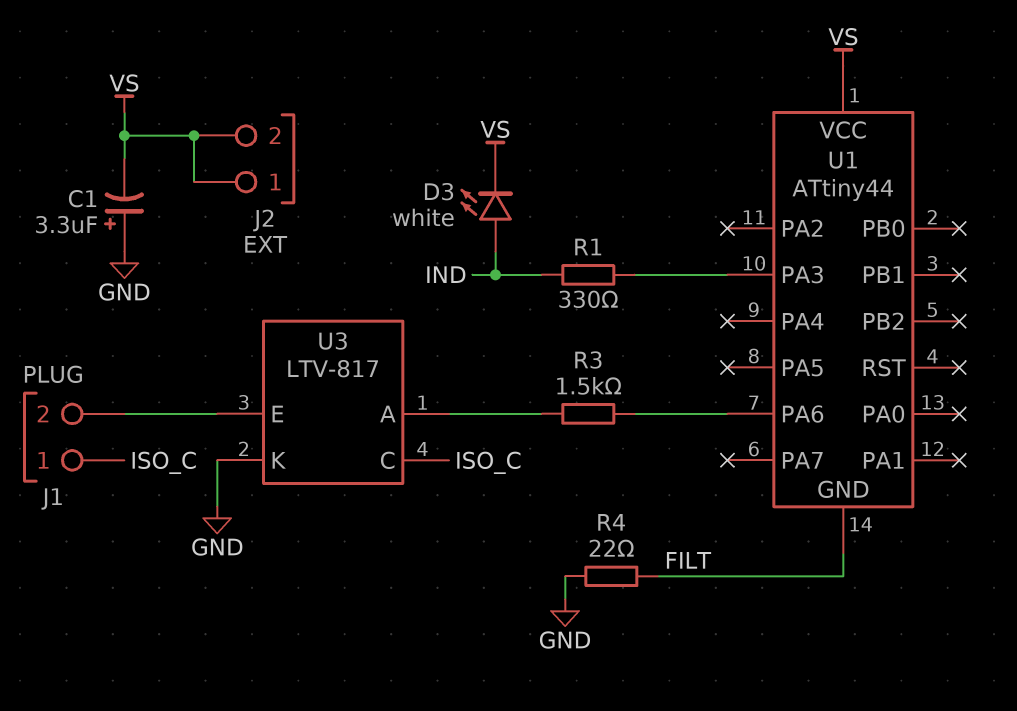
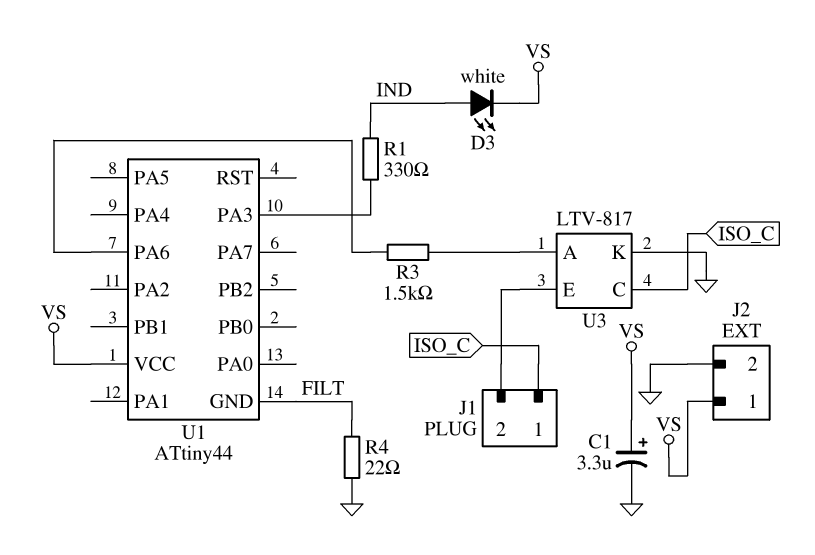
C1: 3.3uF (plus GND, minus VS) -> 3.3uF (plus VS, minus GND)
J2 pin 2: VS -> GND

